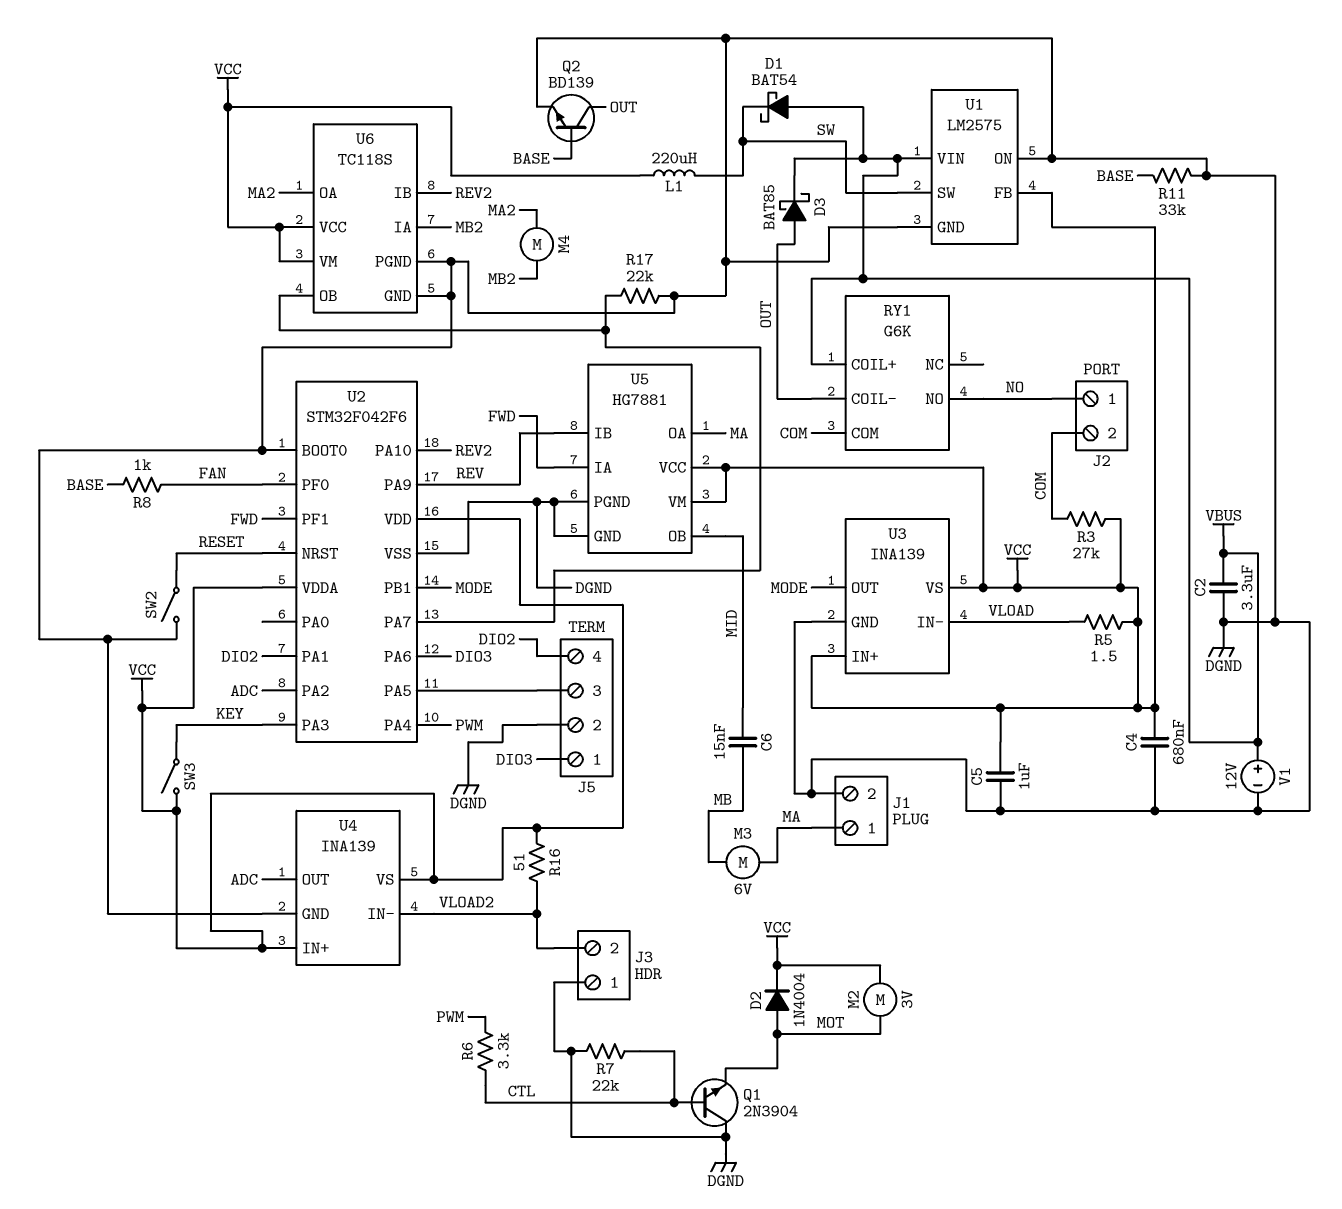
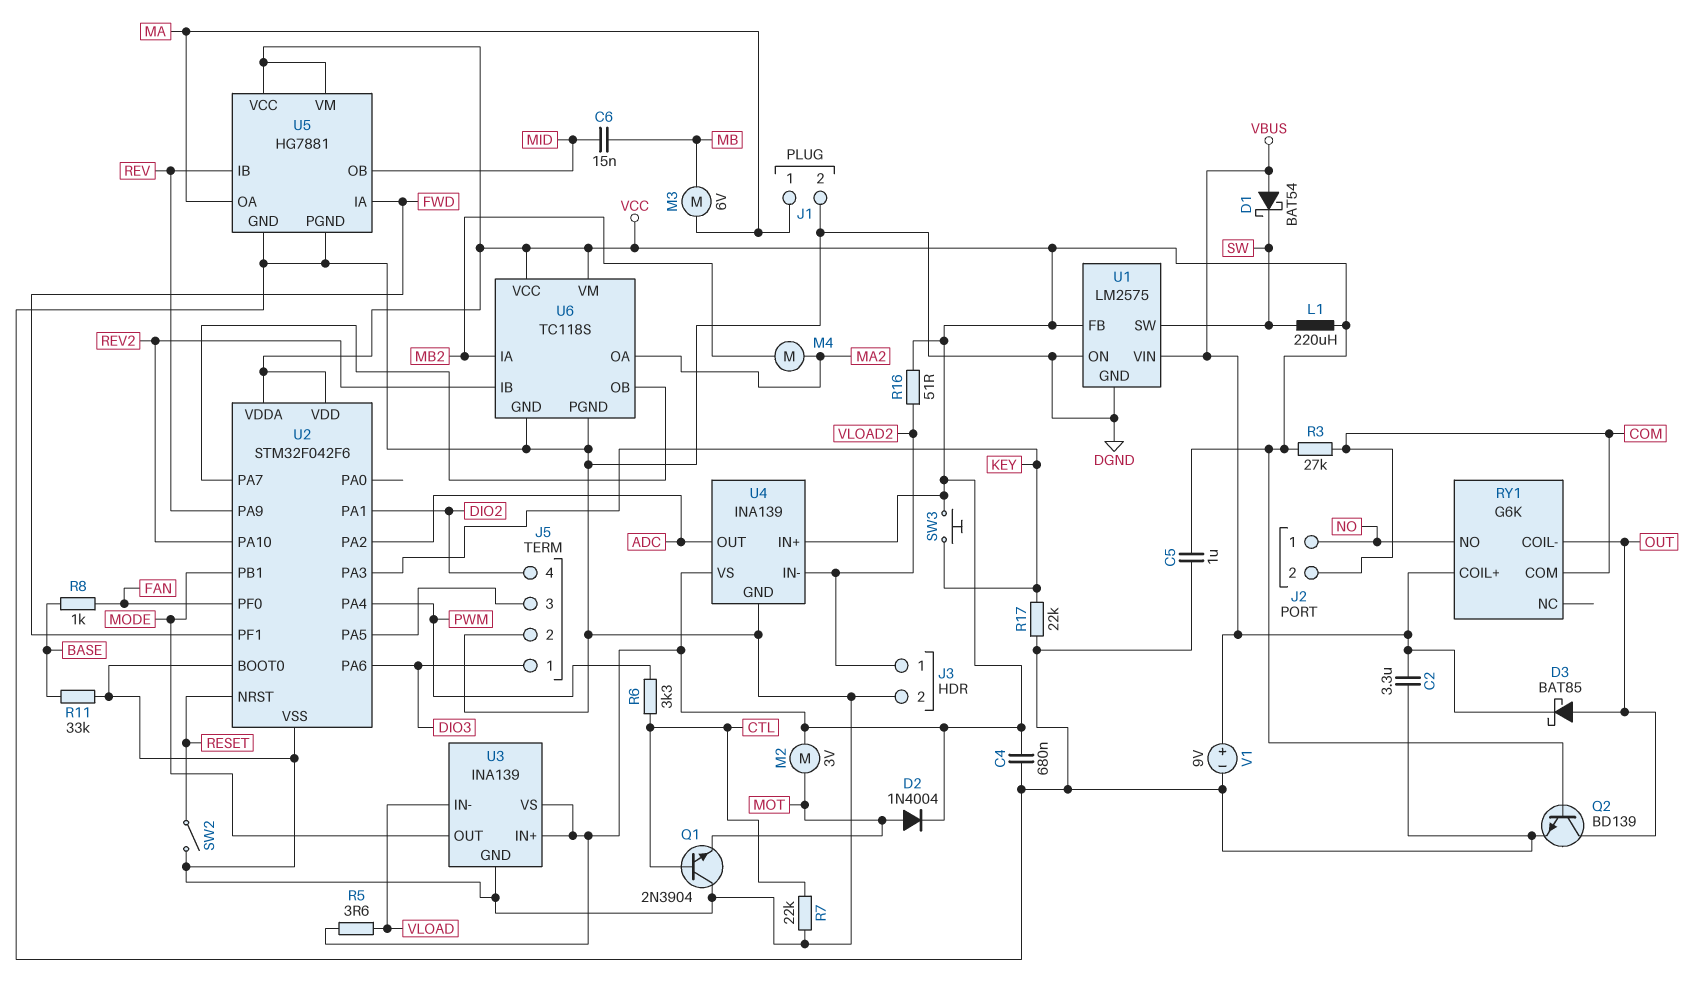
J3 pin 1: DGND -> VLOAD2
J3 pin 2: VLOAD2 -> DGND
Q2: NPN BD139 (B BASE, C OUT, E DGND) -> NPN BD139 (B VCC, C OUT, E DGND)
R5: 1.5 (VCC, VLOAD) -> 3.6 (VCC, VLOAD)
R17: 22k (DGND, U2/PA7) -> 22k (DGND, KEY)
SW3: switch (KEY, VCC) -> button (KEY, VCC)
V1: 12V (plus VBUS, minus DGND) -> 9V (plus VBUS, minus DGND)

